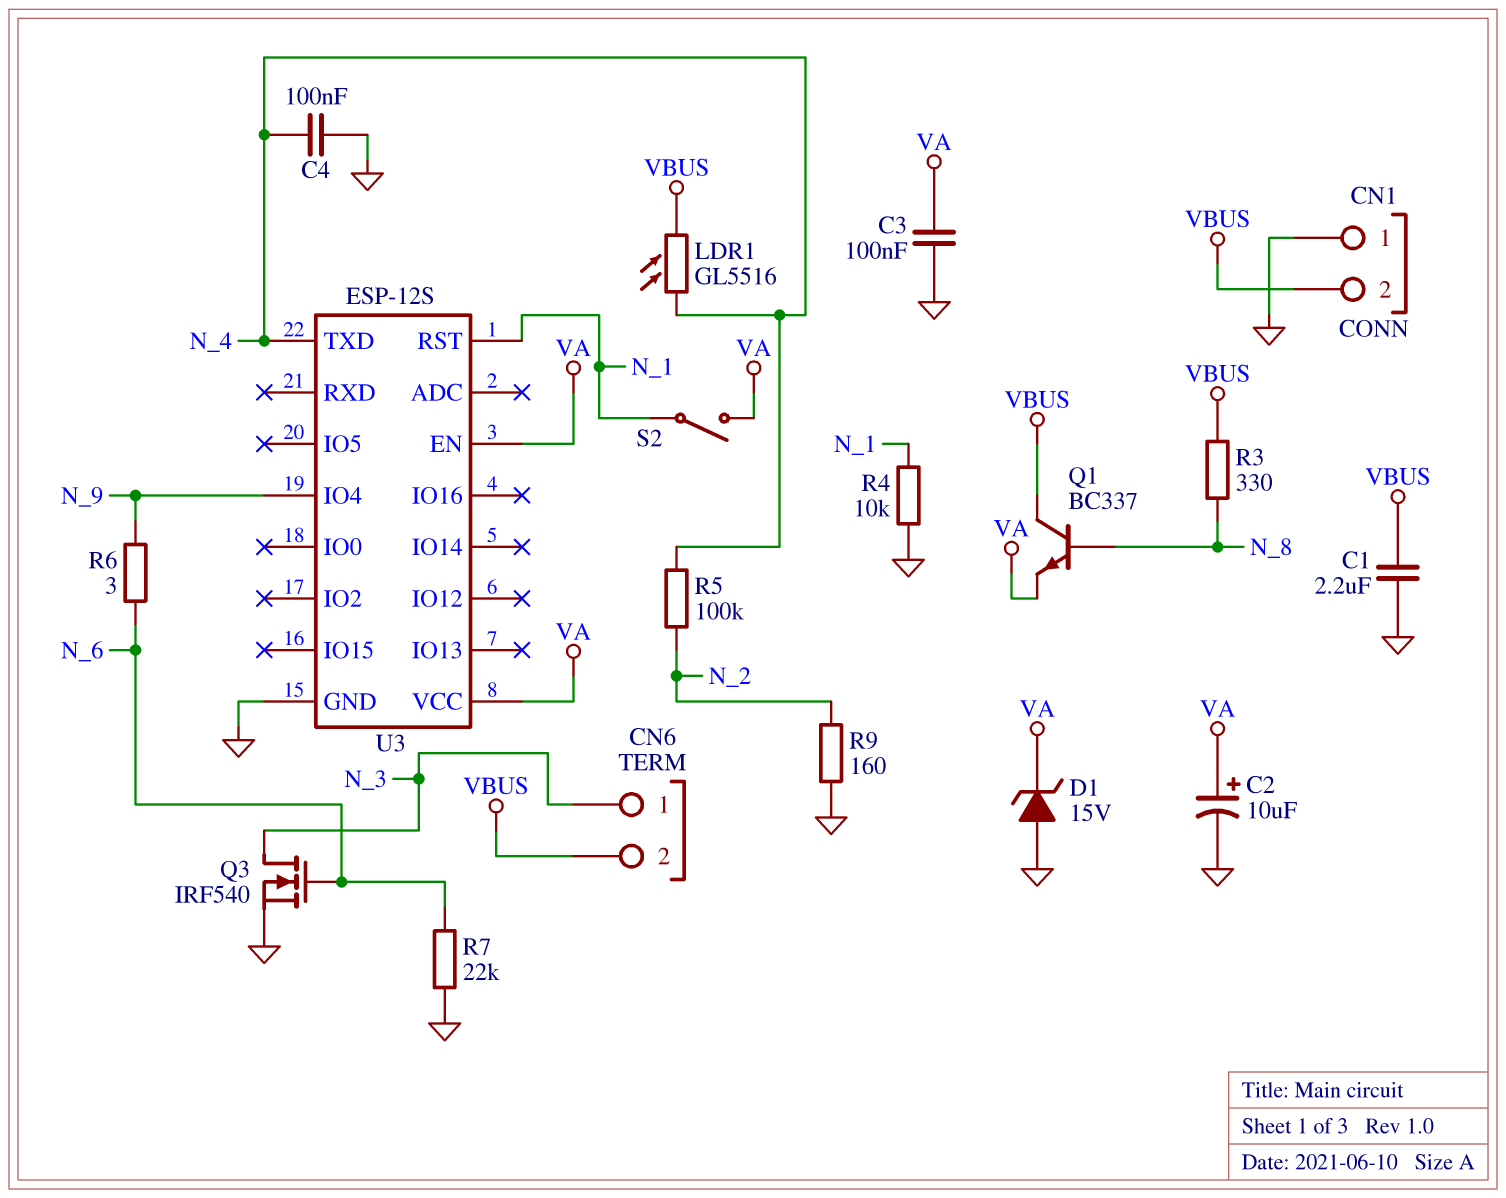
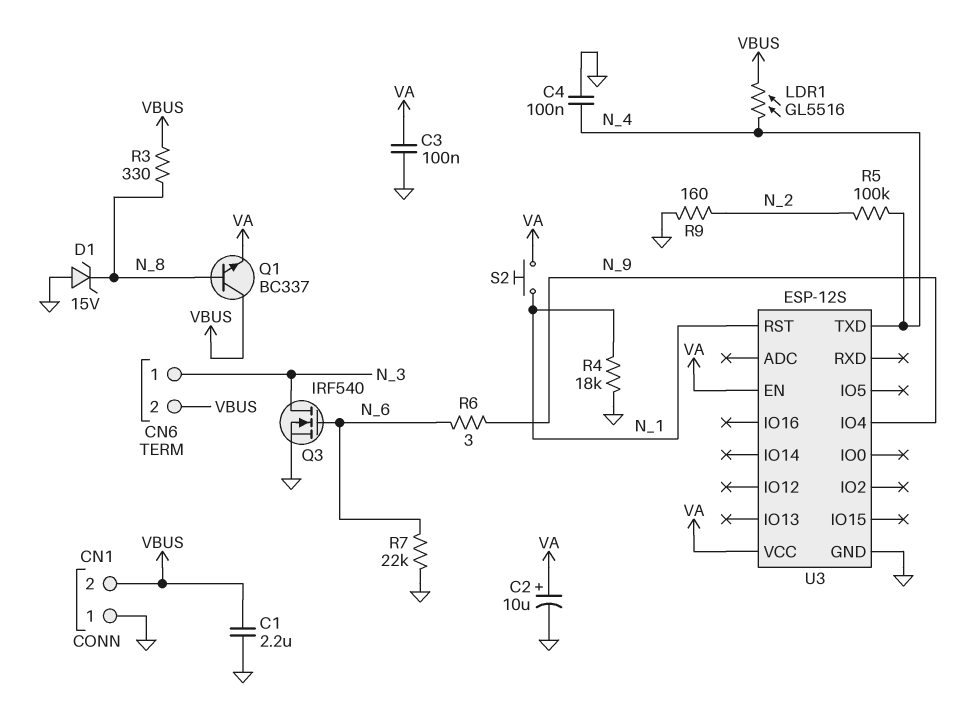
D1: zener 15V (A GND, K VA) -> zener 15V (A GND, K N_8)
R4: 10k (GND, N_1) -> 18k (GND, N_1)
S2: switch (N_1, VA) -> button (N_1, VA)

